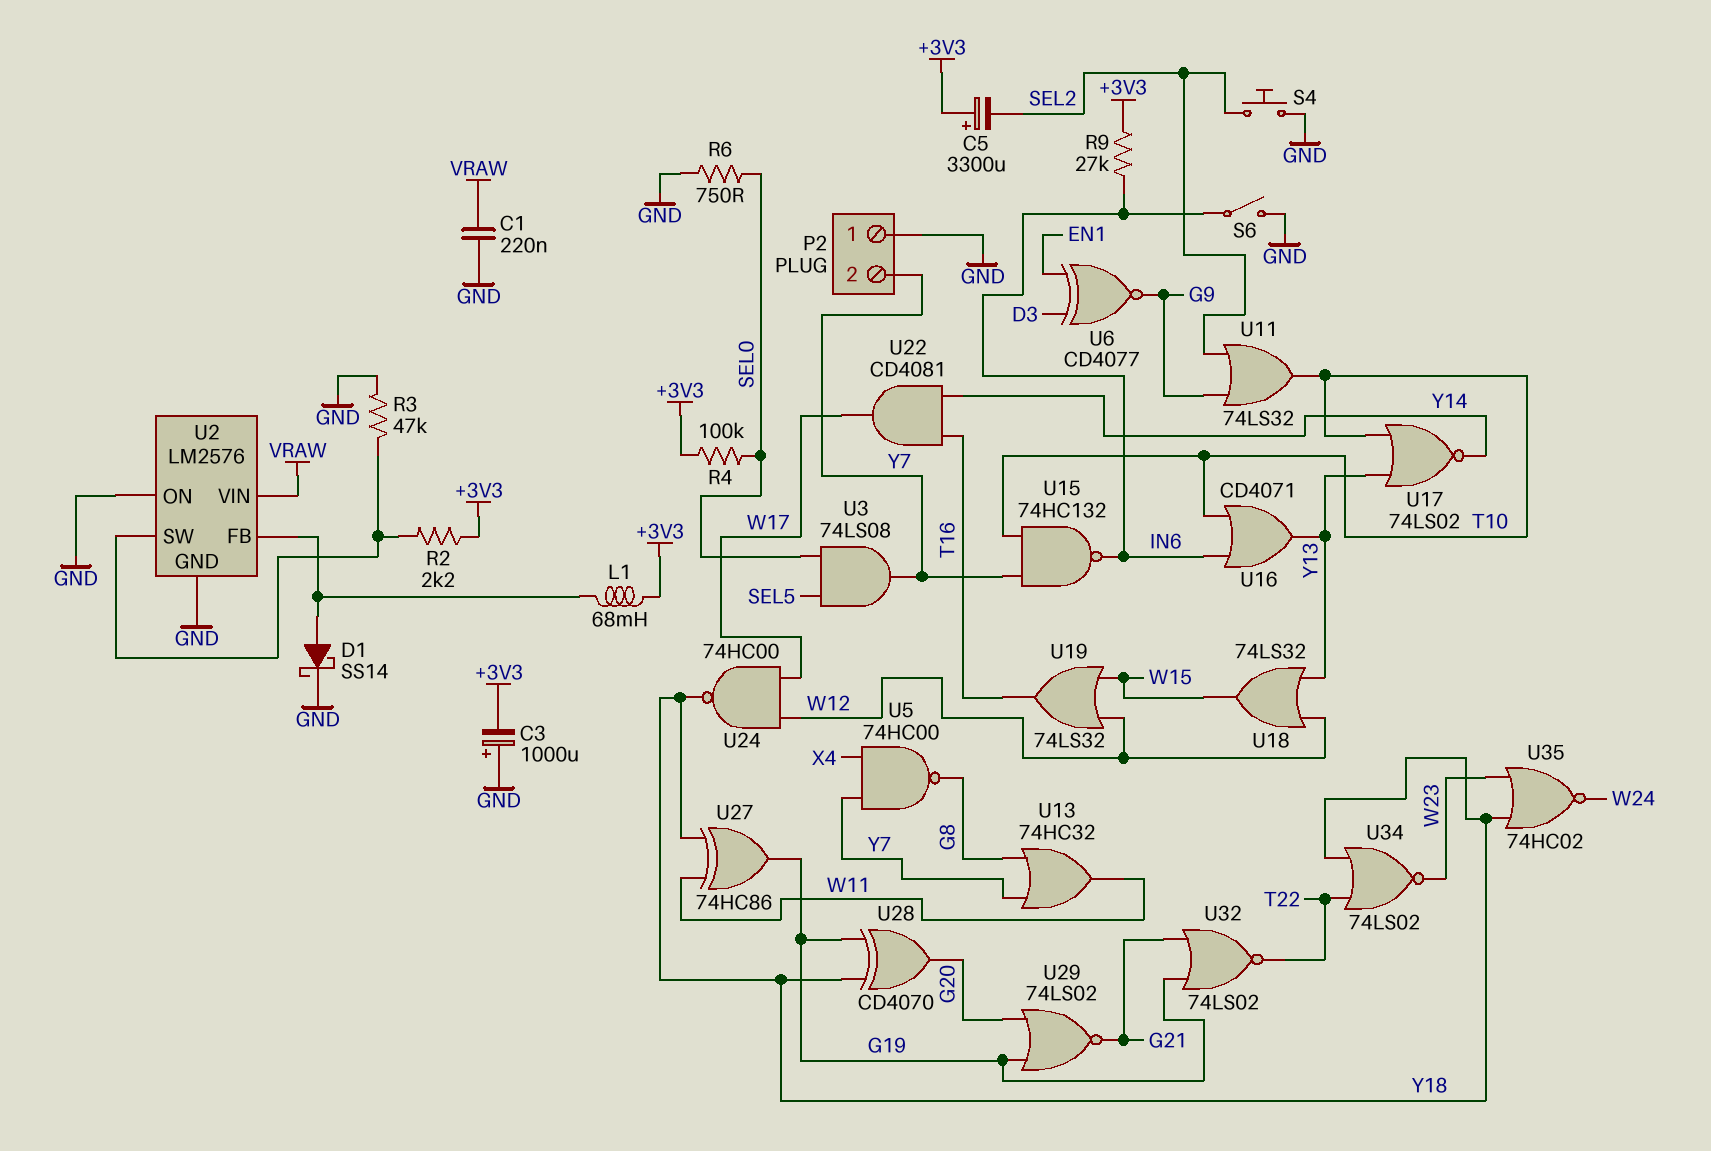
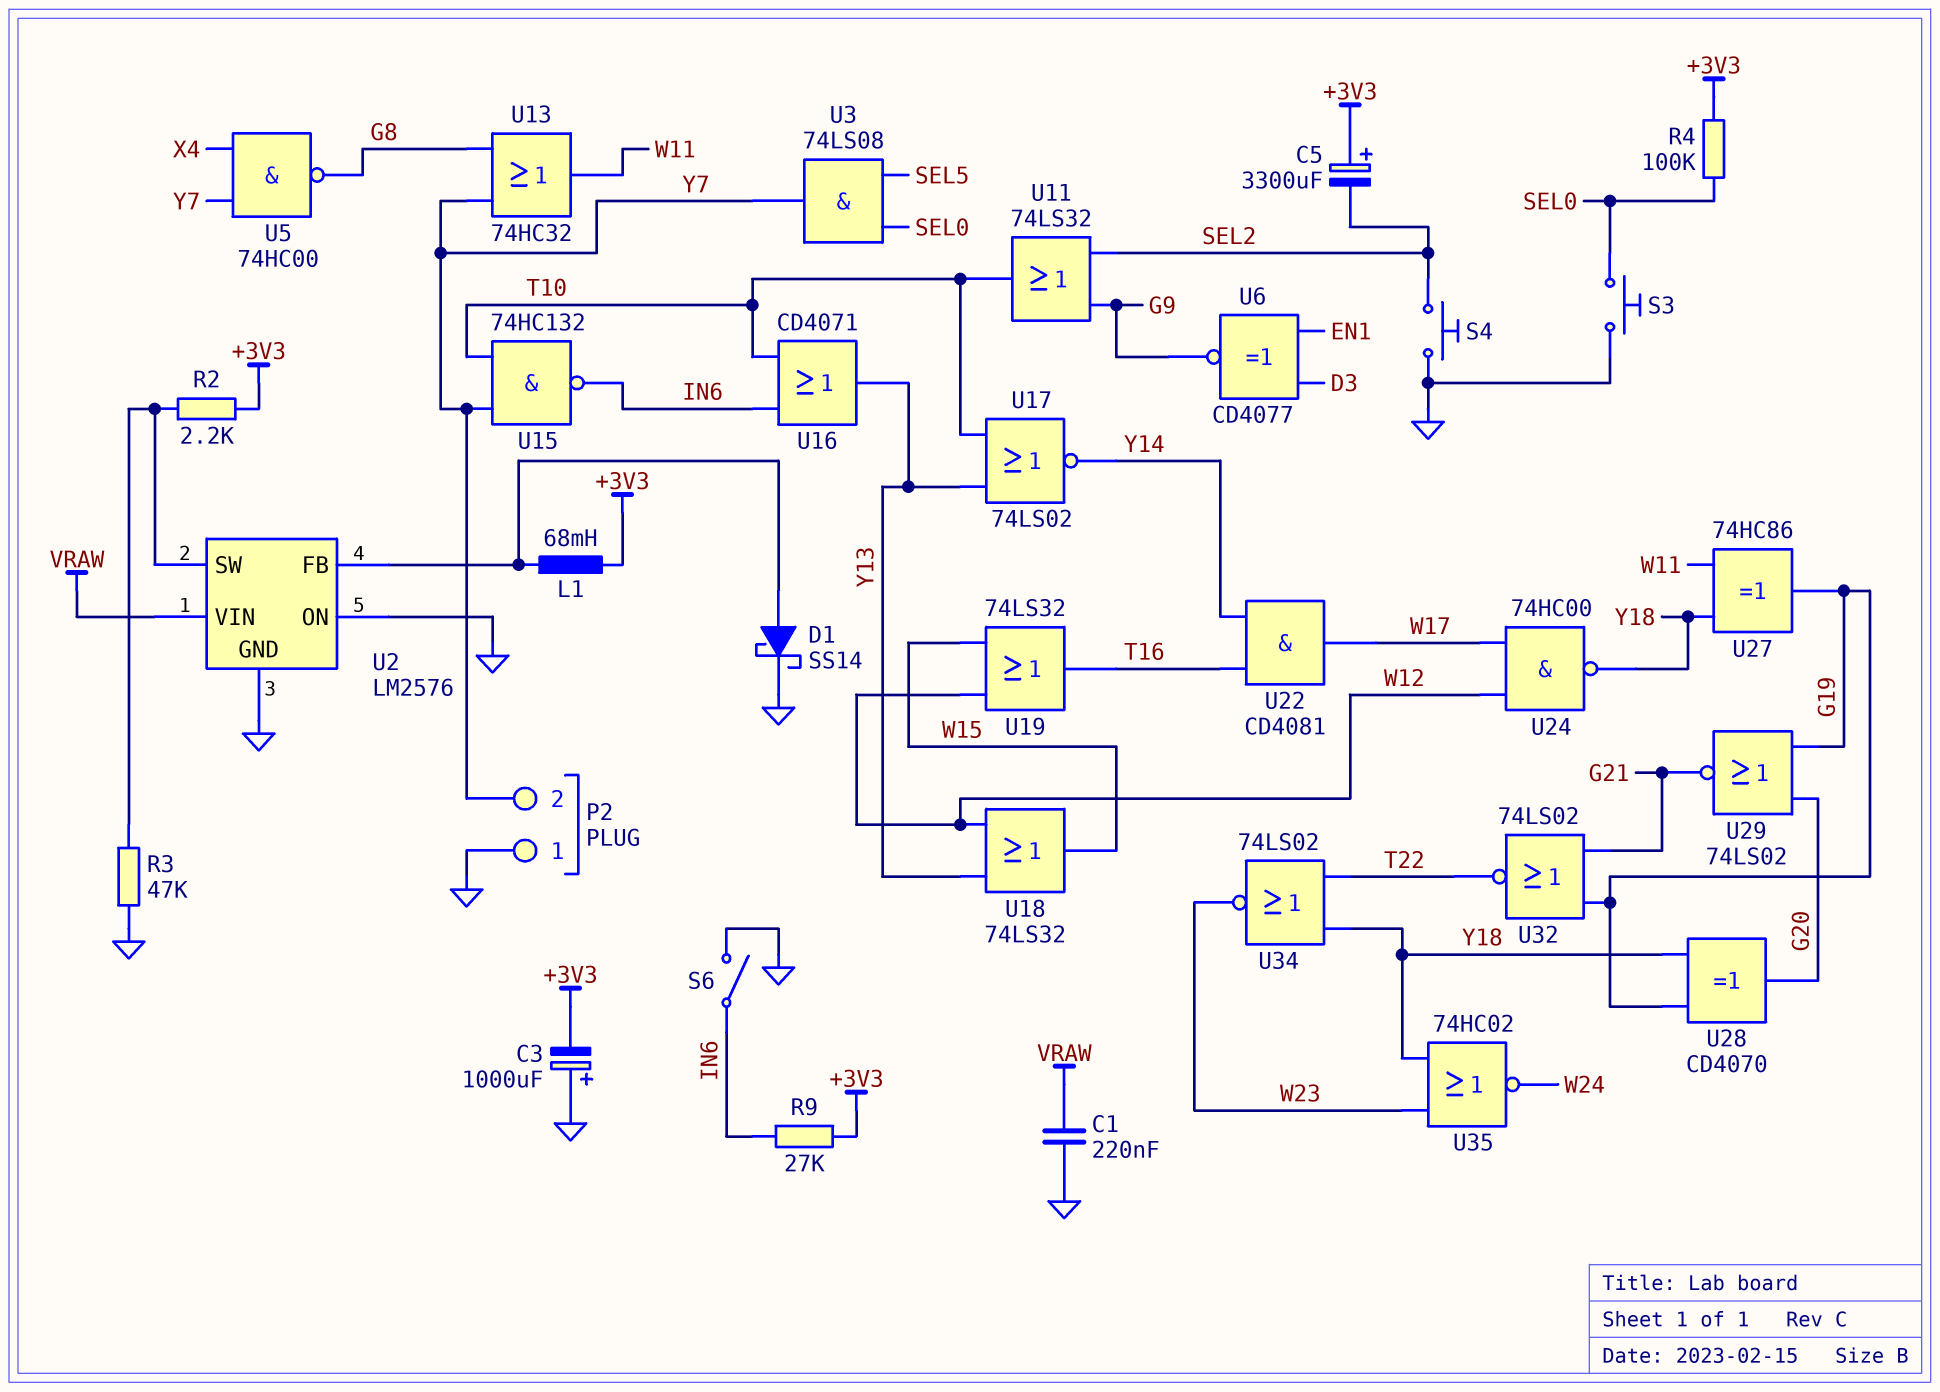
R6: 750 (GND, SEL0) -> none
S3: none -> button (GND, SEL0)

